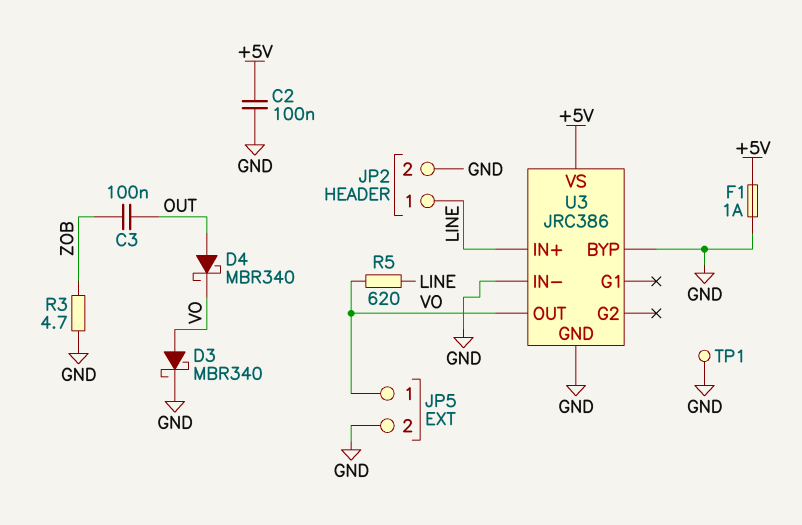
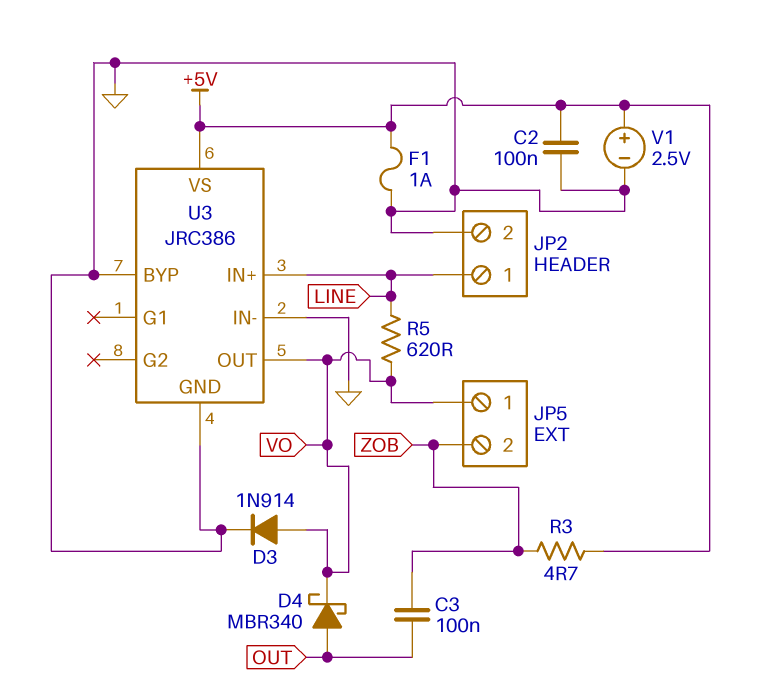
D3: schottky MBR340 (A VO, K GND) -> diode 1N914 (A VO, K GND)
JP5 pin 2: GND -> ZOB
R3: 4.7 (GND, ZOB) -> 4.7 (+5V, ZOB)
TP1: test point (GND) -> none
V1: none -> 2.5V (plus +5V, minus GND)

